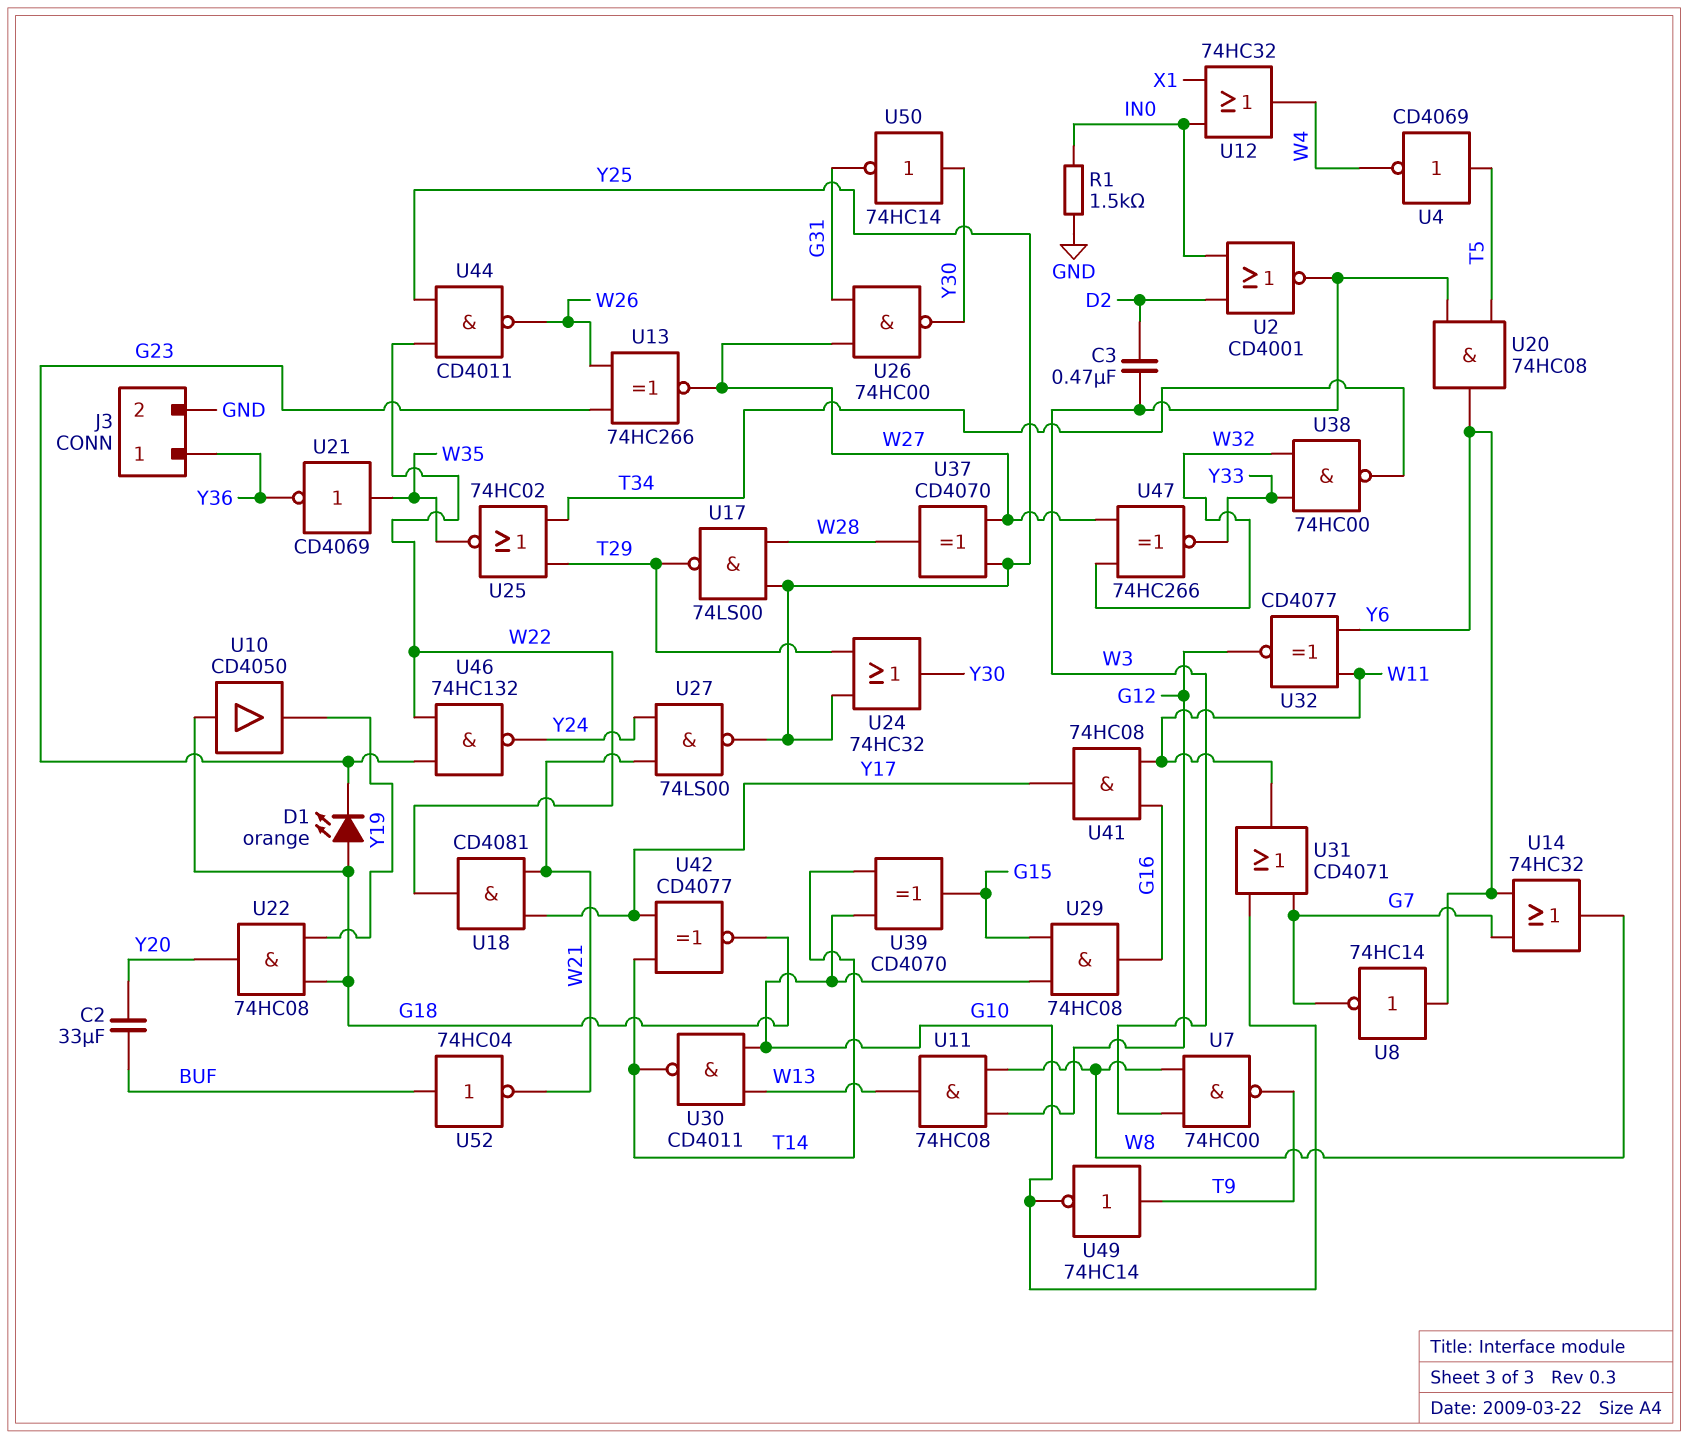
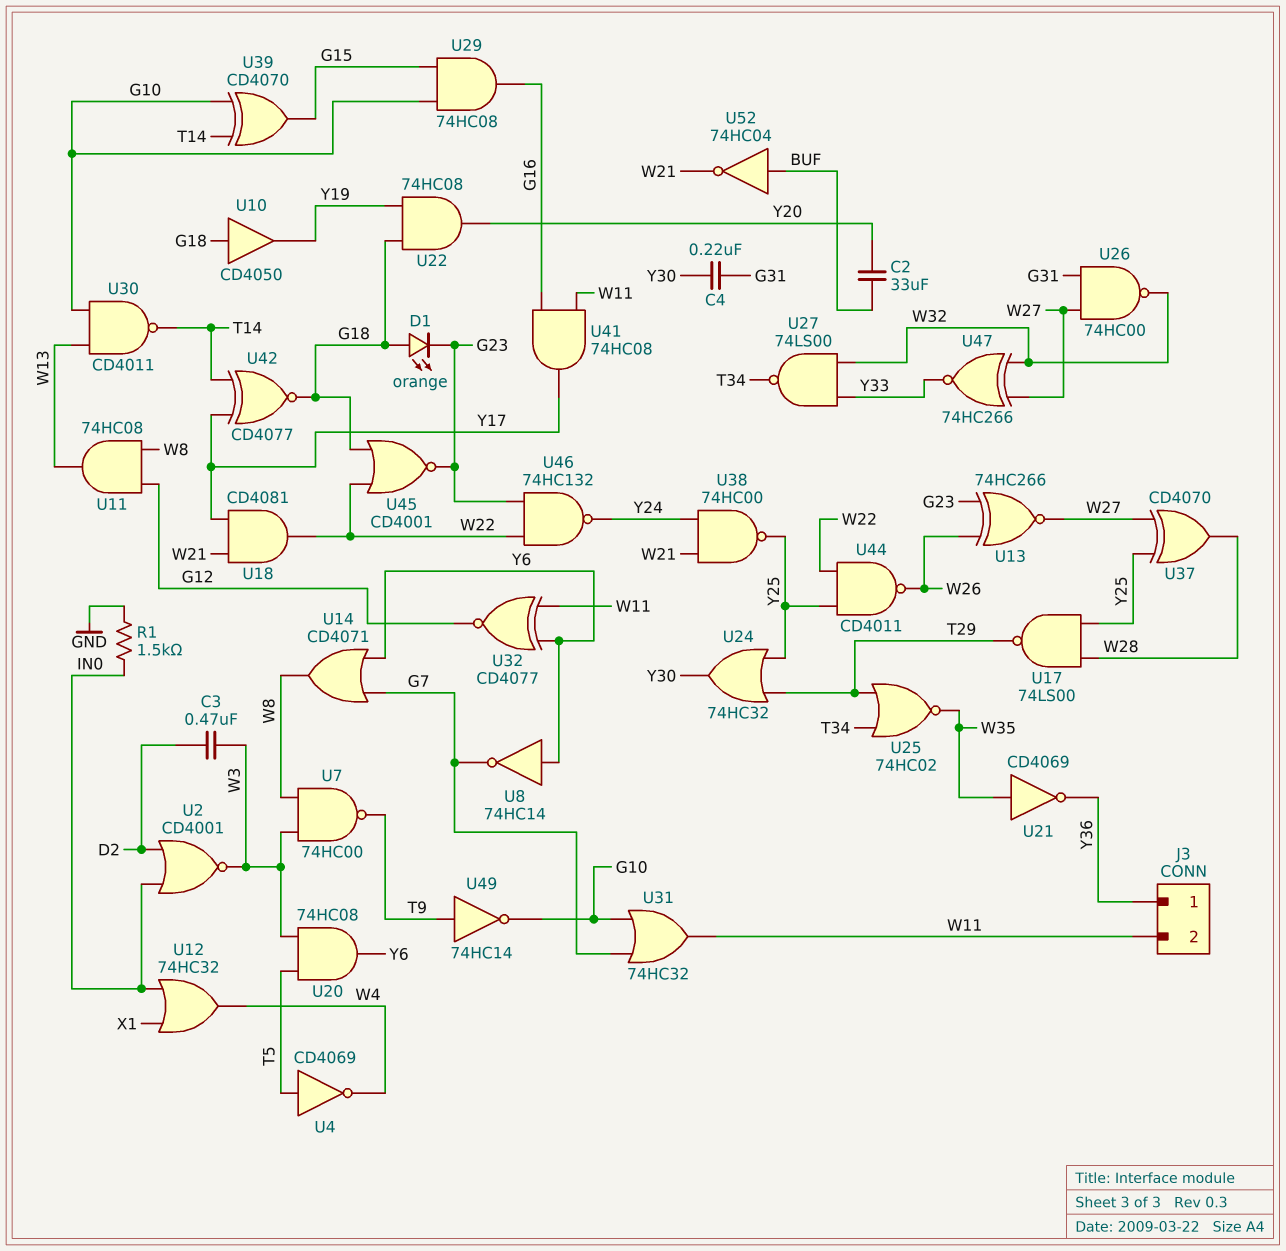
C4: none -> 220nF (G31, Y30)
J3 pin 2: GND -> W11
U14: OR 74HC32 (in G7, in Y6, out W8) -> OR CD4071 (in G7, in Y6, out W8)
U26: NAND 74HC00 (in G31, in W27, out Y30) -> NAND 74HC00 (in G31, in W27, out W32)
U27: NAND 74LS00 (in W21, in Y24, out Y25) -> NAND 74LS00 (in W32, in Y33, out T34)
U31: OR CD4071 (in G7, in G10, out W11) -> OR 74HC32 (in G7, in G10, out W11)
U38: NAND 74HC00 (in W32, in Y33, out T34) -> NAND 74HC00 (in W21, in Y24, out Y25)
U45: none -> NOR CD4001 (in G18, in W22, out G23)
U50: NOT 74HC14 (in Y30, out G31) -> none

